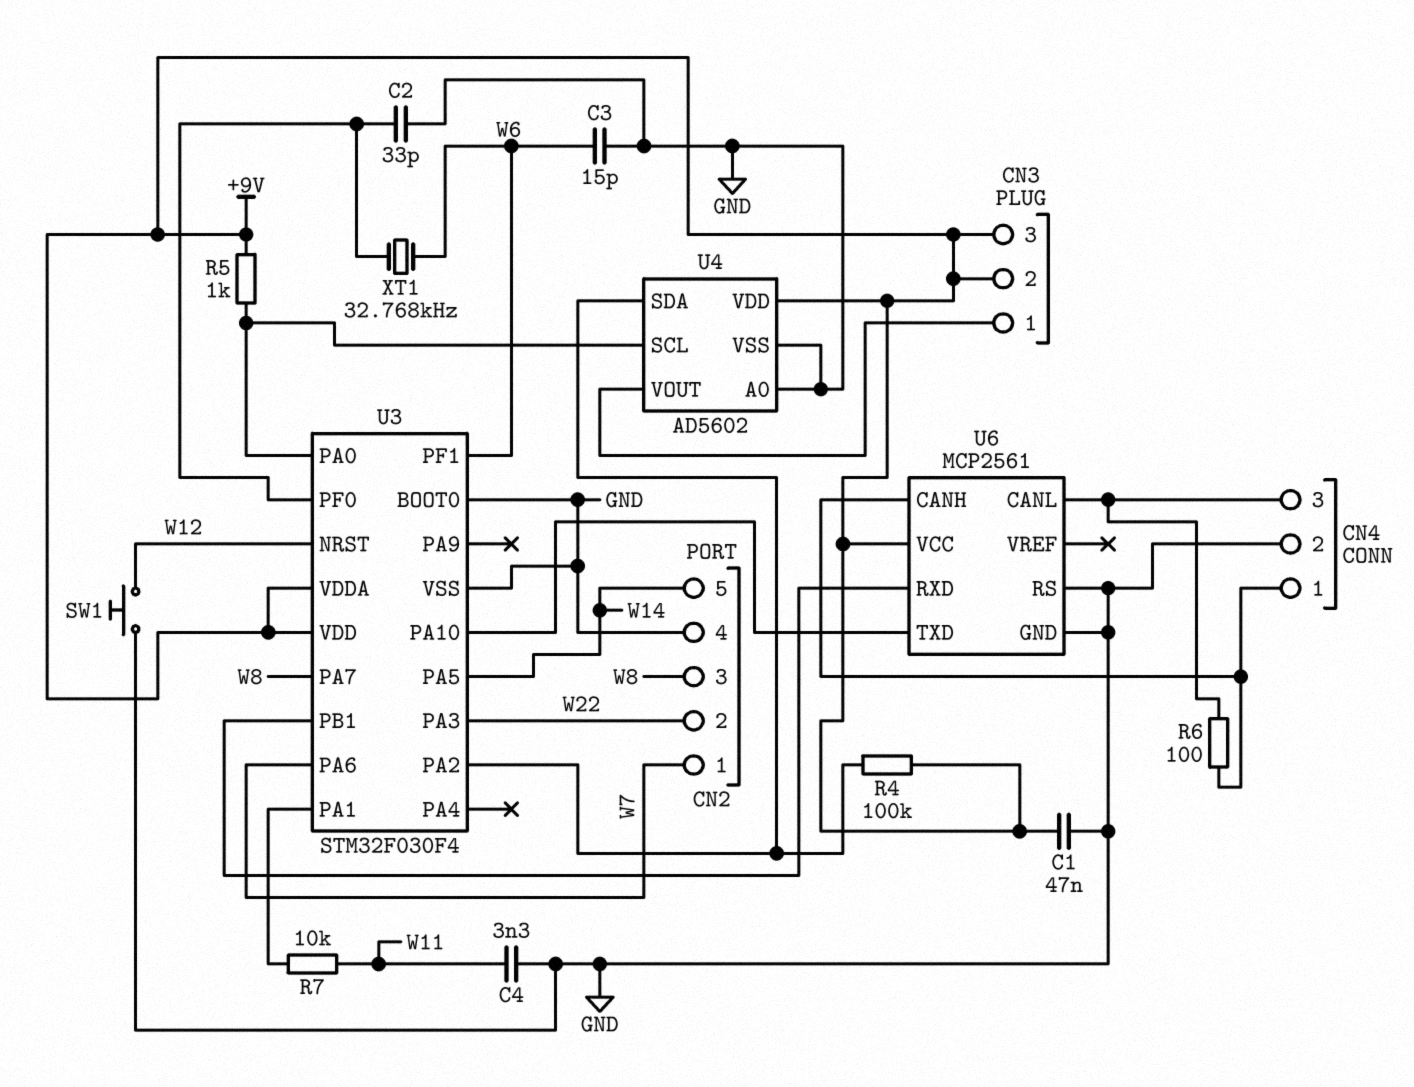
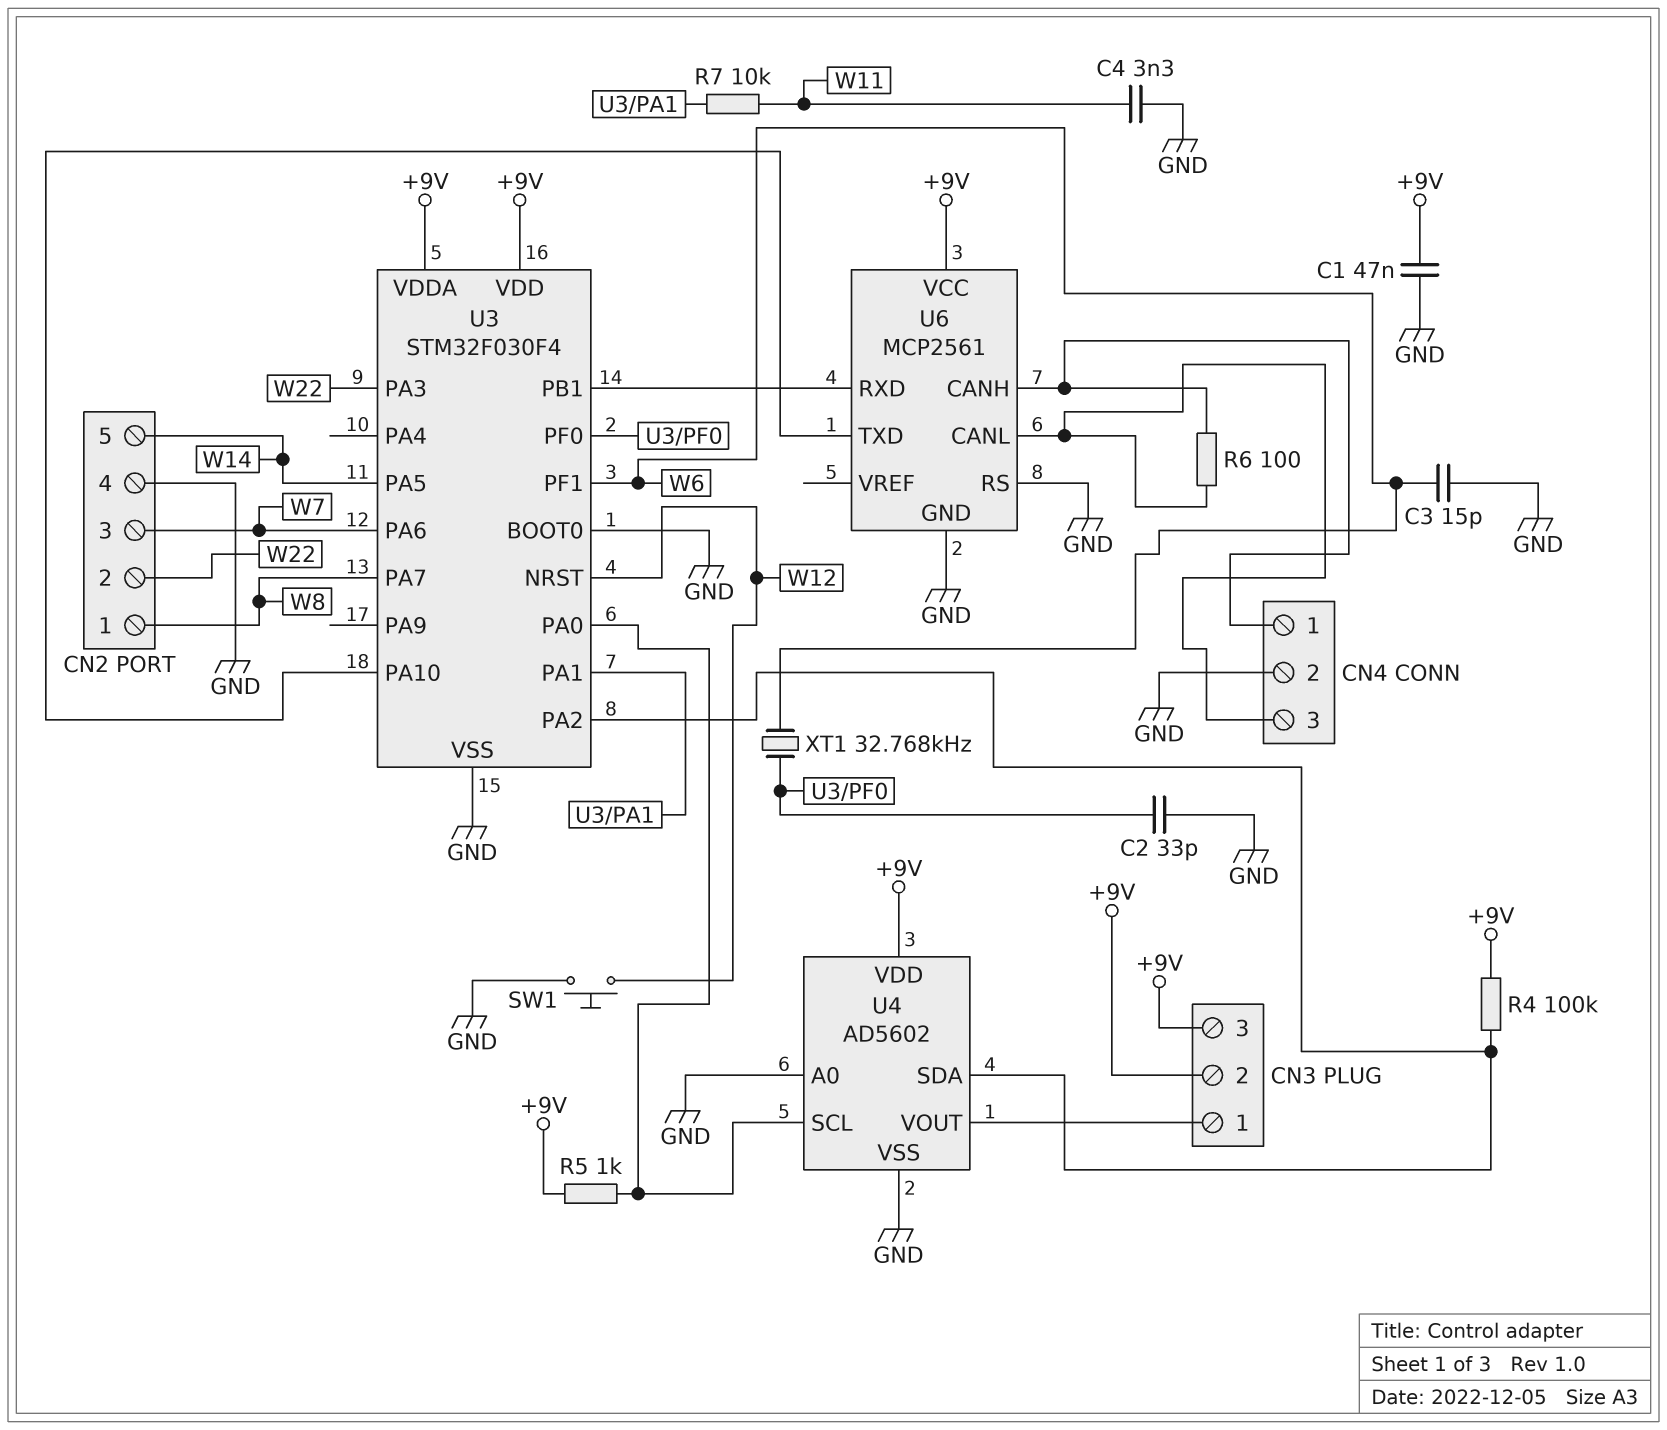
CN2 pin 1: W7 -> W8
CN2 pin 3: W8 -> W7

